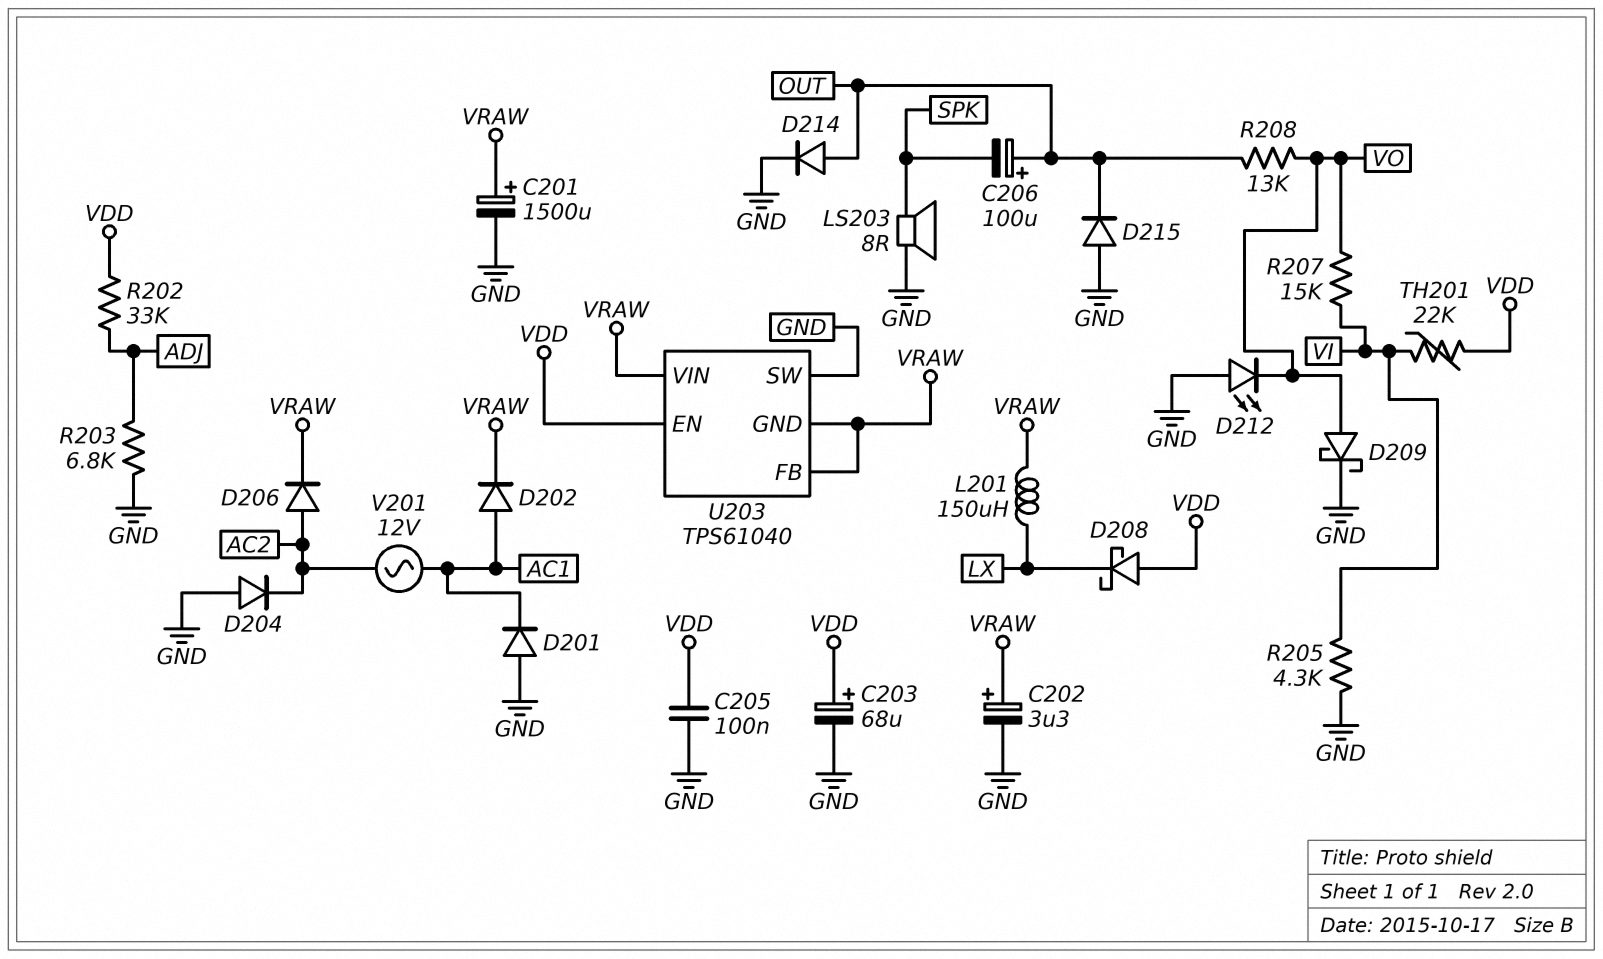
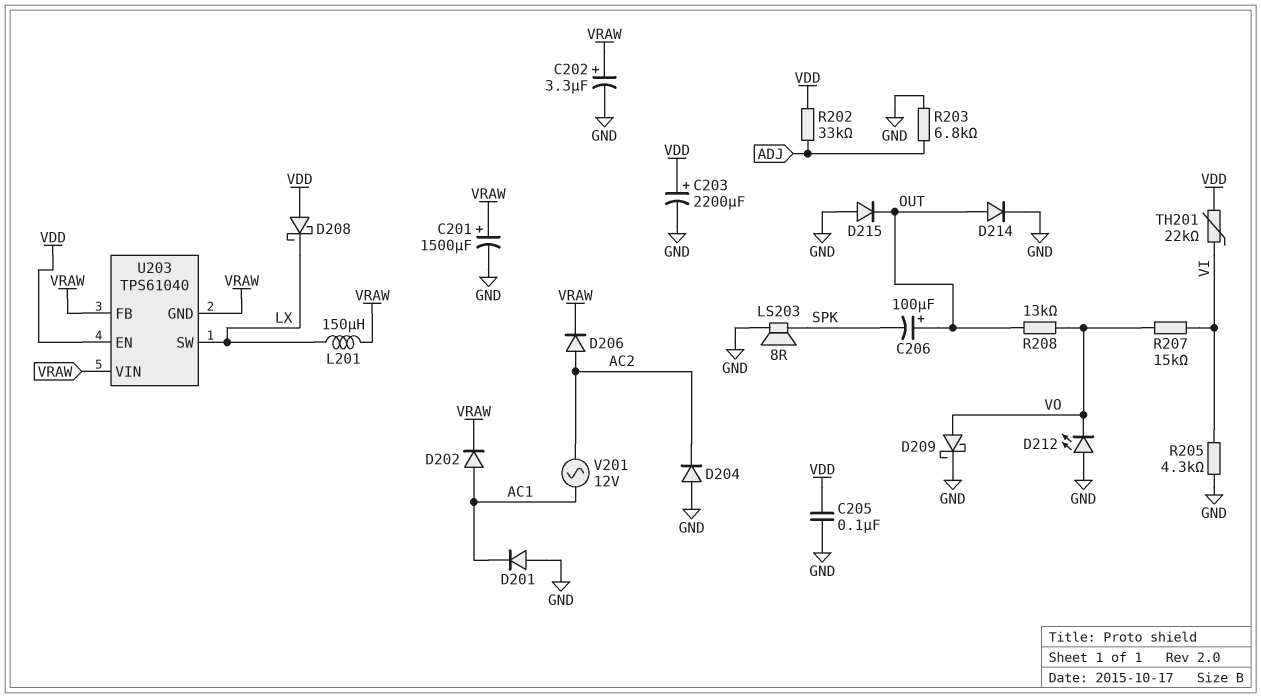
C203: 68uF (plus VDD, minus GND) -> 2200uF (plus VDD, minus GND)
U203 pin SW: GND -> LX

